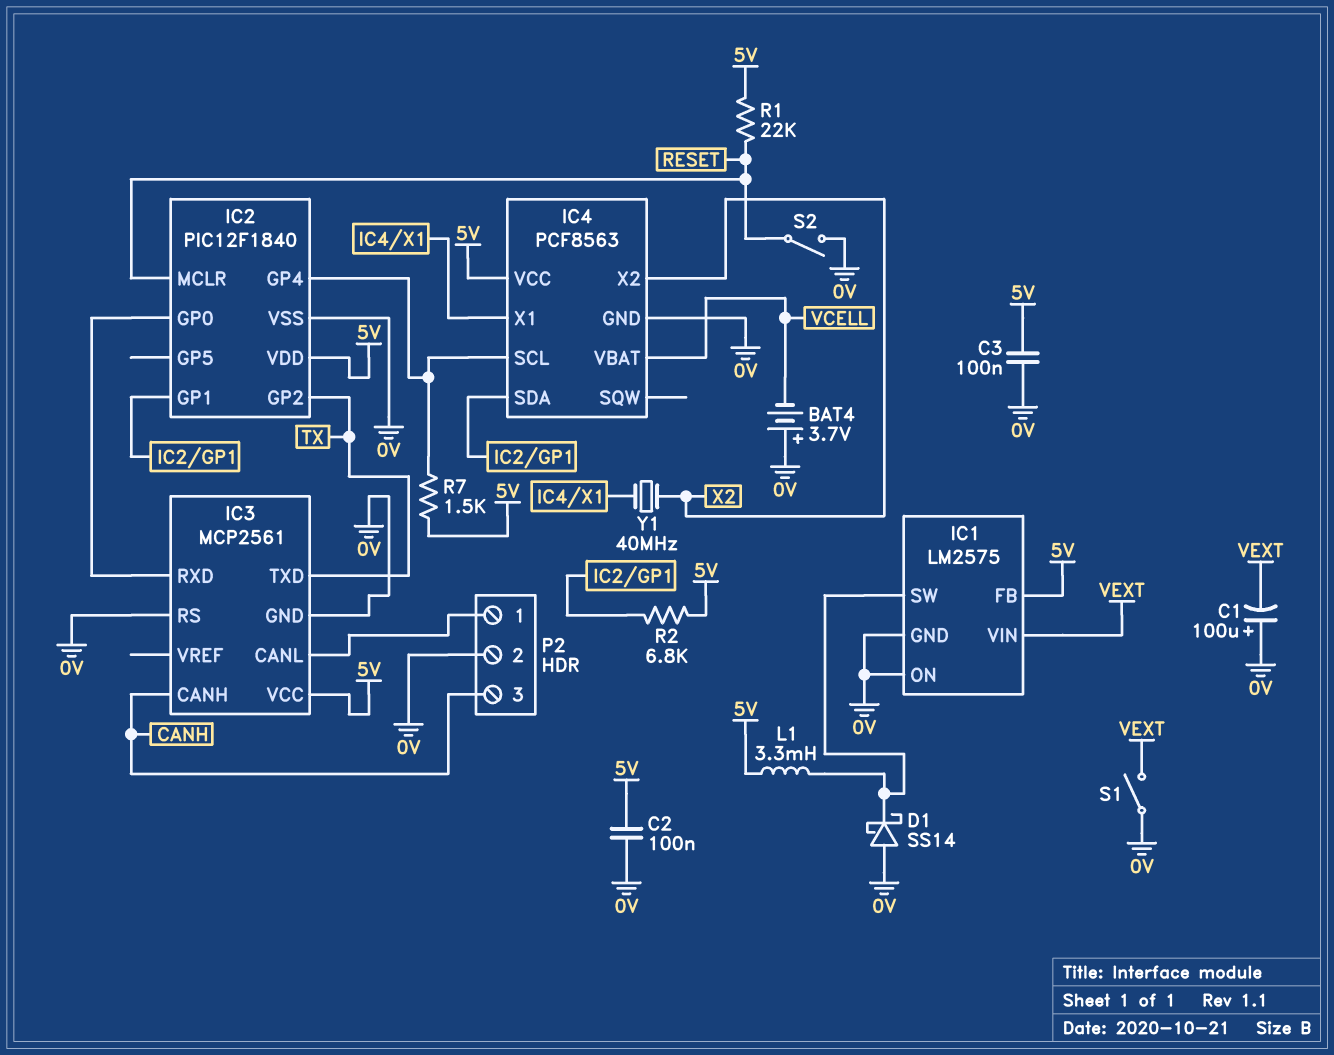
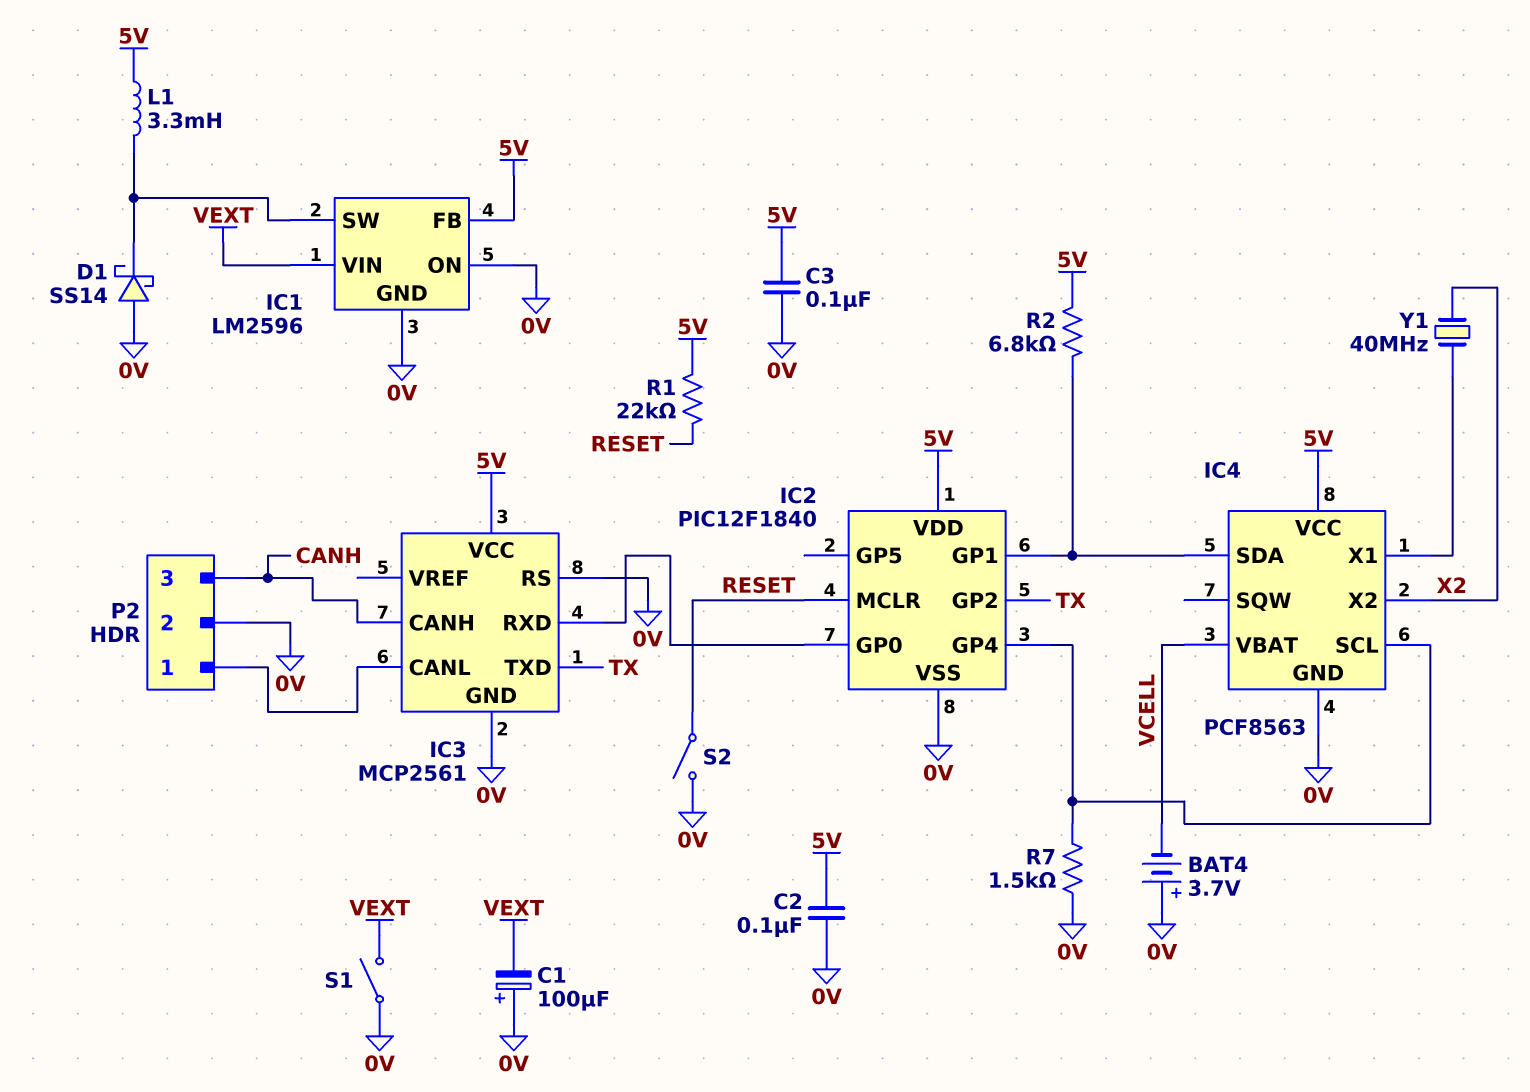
IC1: LM2575 -> LM2596
R7: 1.5k (5V, IC2/GP4) -> 1.5k (0V, IC2/GP4)

